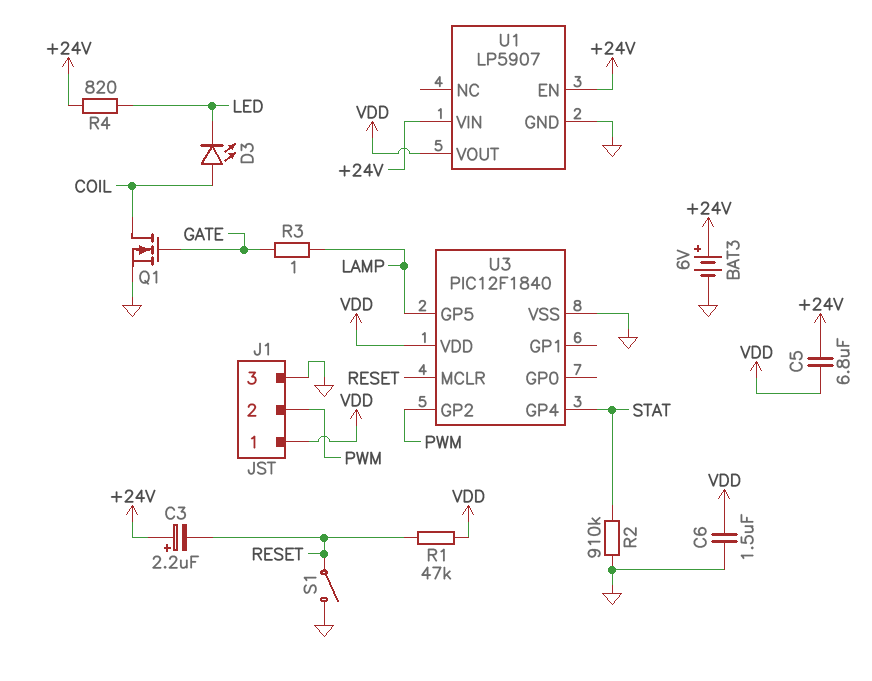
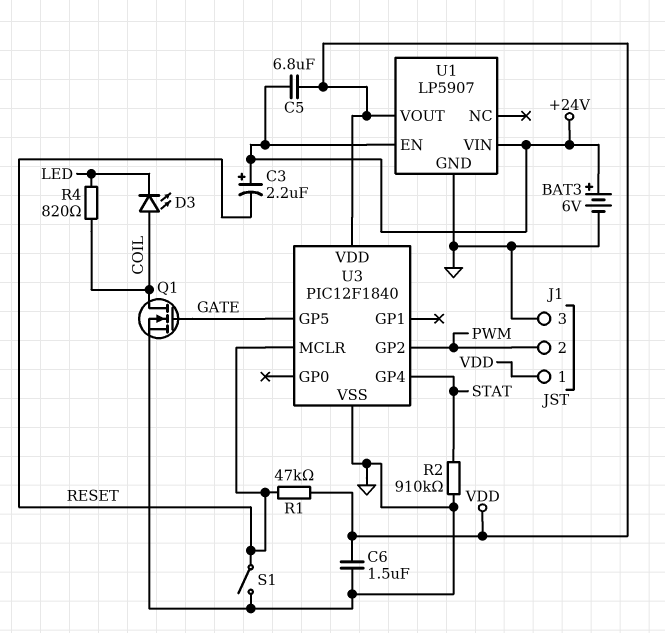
R3: 1 (GATE, LAMP) -> none
R4: 820 (+24V, LED) -> 820 (COIL, LED)
U3 pin GP5: LAMP -> GATE

